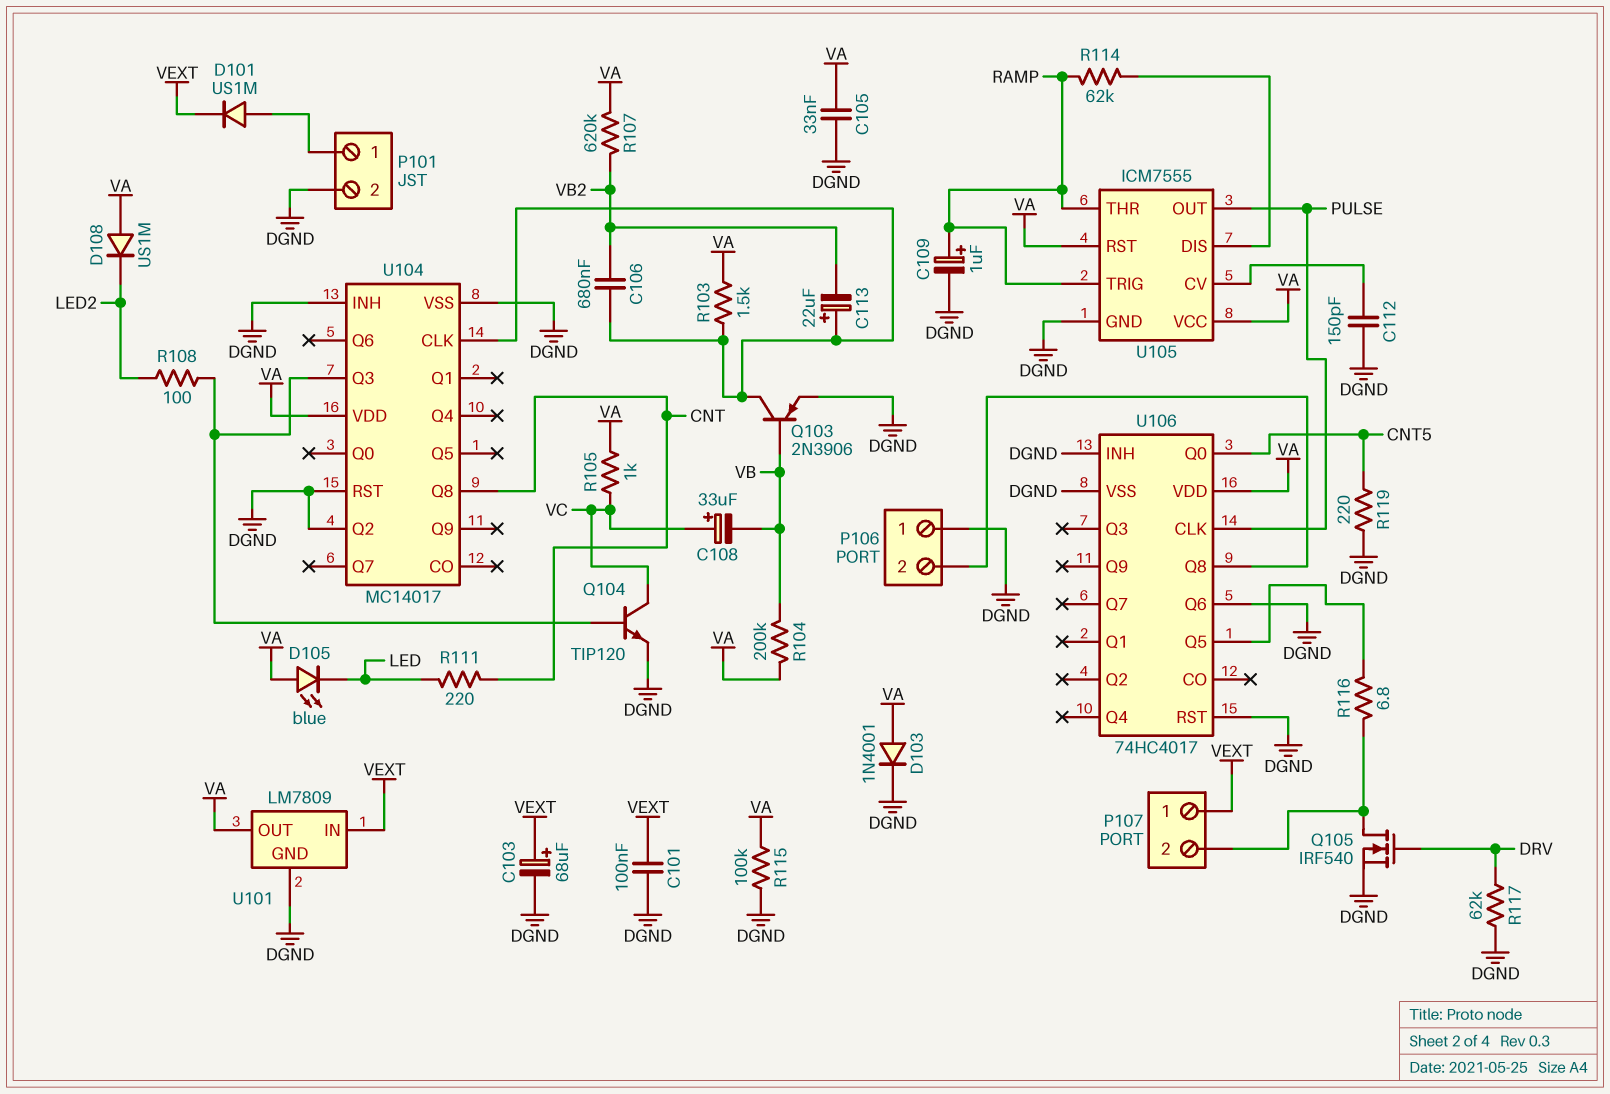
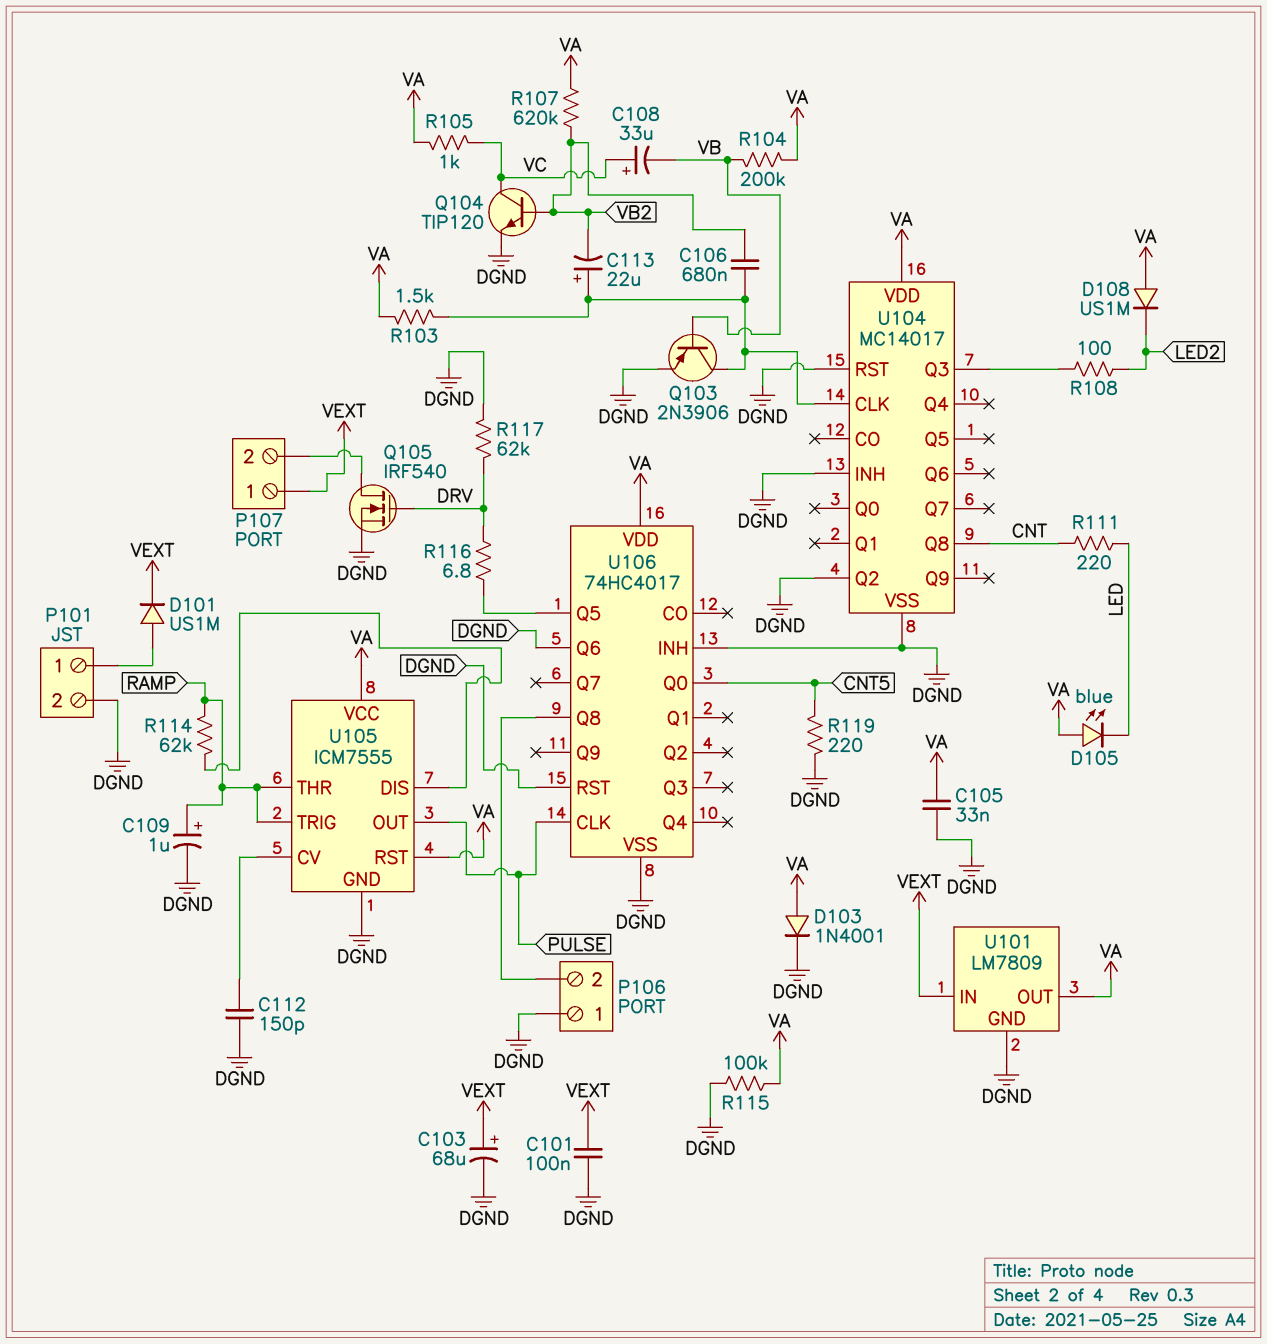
Q104: NPN TIP120 (B U104/Q3, C VC, E DGND) -> NPN TIP120 (B VB2, C VC, E DGND)
R116: 6.8 (P107/2, U106/Q5) -> 6.8 (DRV, U106/Q5)

